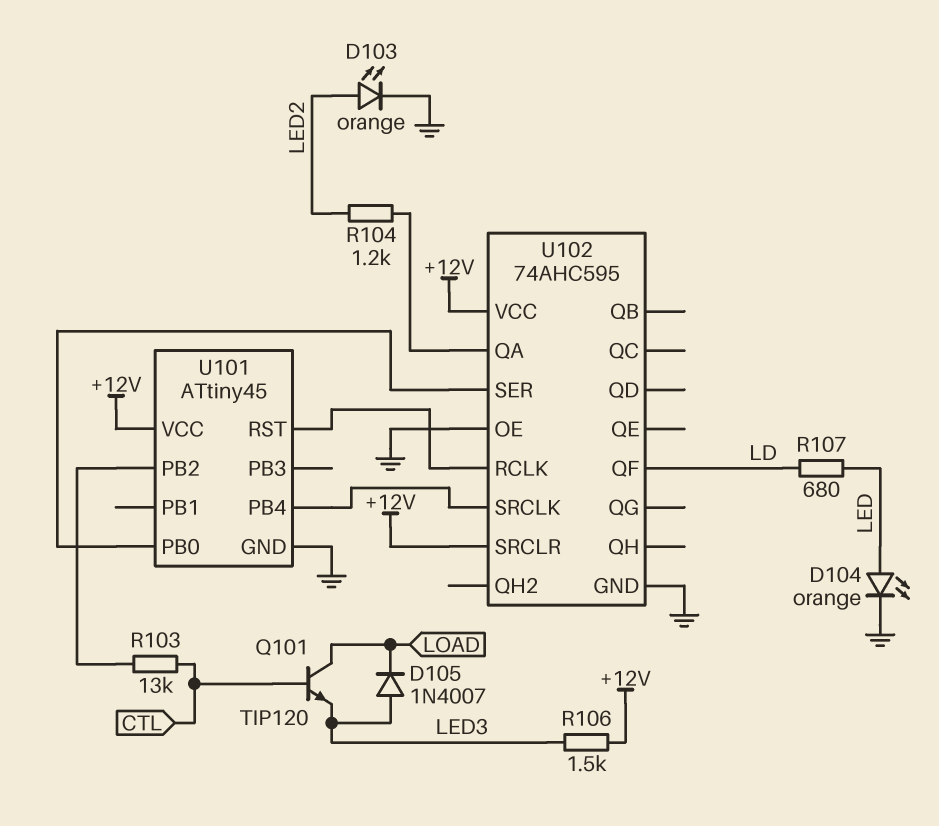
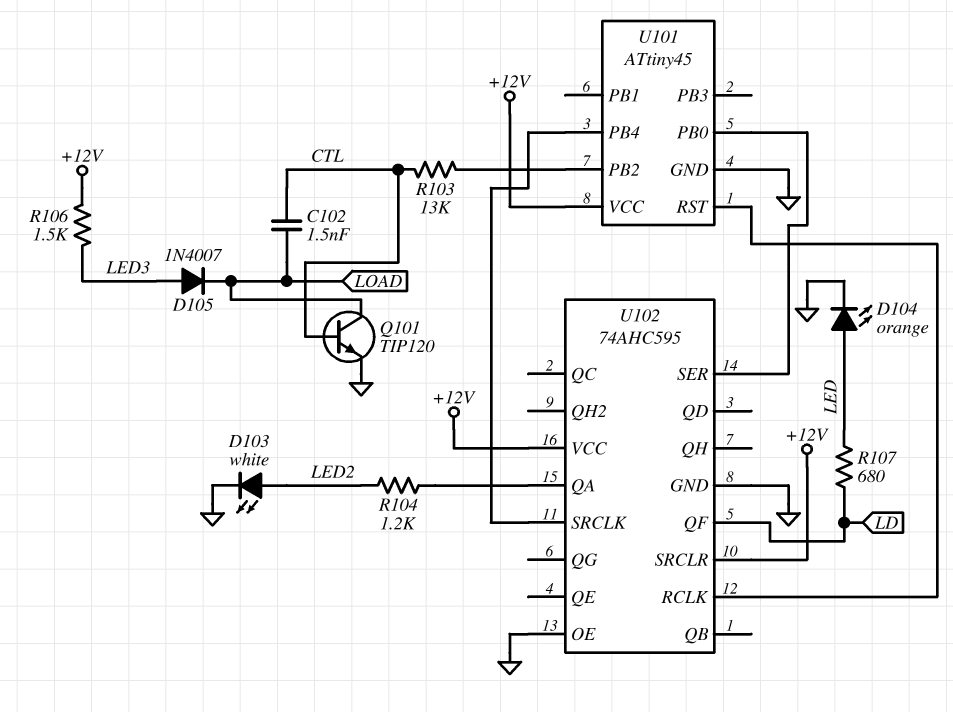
C102: none -> 1.5nF (CTL, LOAD)
D103: LED orange (A LED2, K GND) -> LED white (A LED2, K GND)
Q101: NPN TIP120 (B CTL, C LOAD, E LED3) -> NPN TIP120 (B CTL, C LOAD, E GND)

